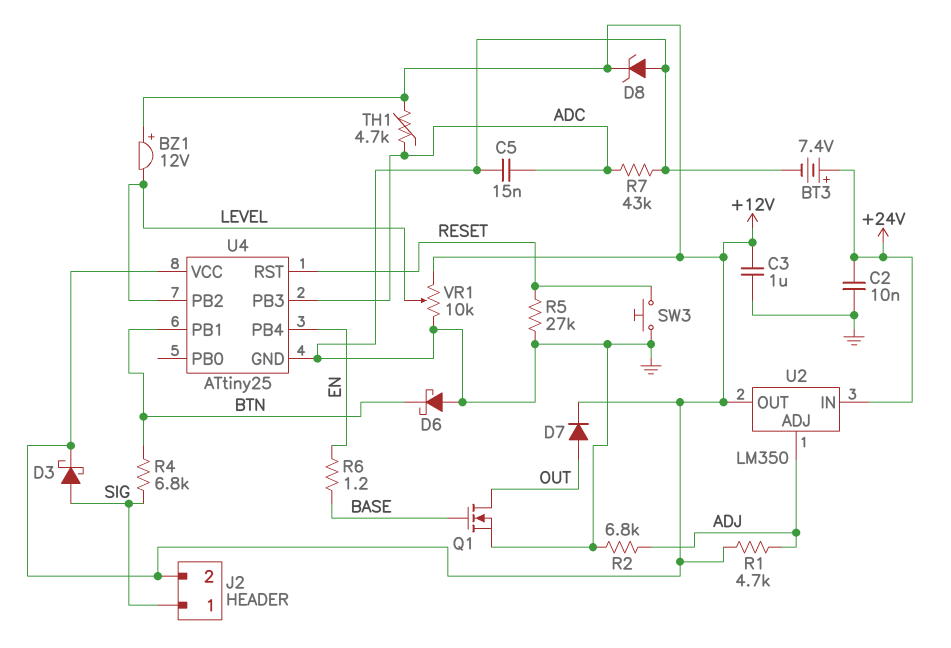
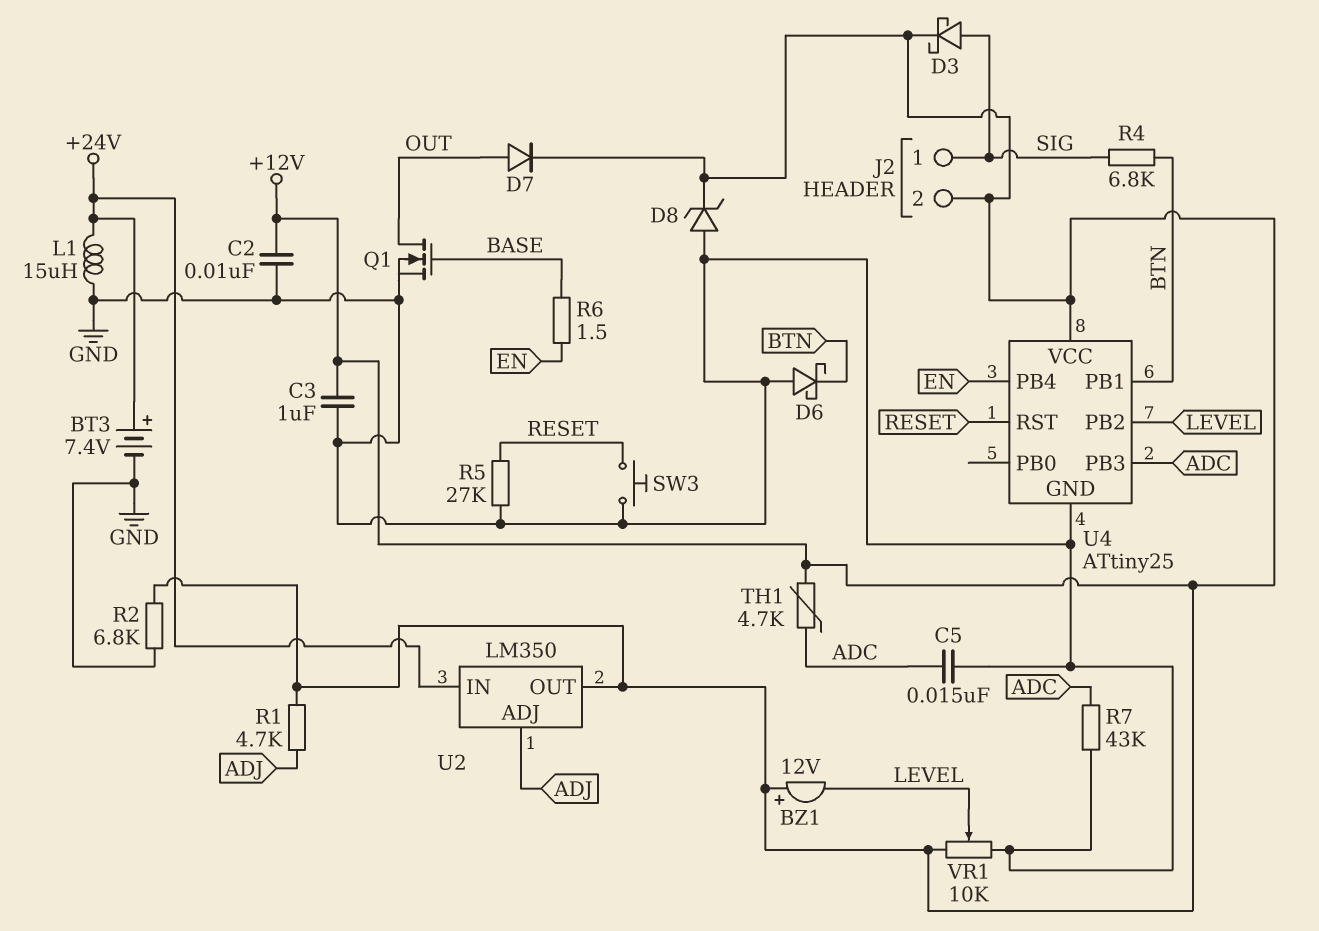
C2: 10nF (+24V, GND) -> 10nF (+12V, GND)
L1: none -> 15uH (+24V, GND)
R2: 6.8k (ADJ, GND) -> 6.8k (+12V, GND)
R6: 1.2 (BASE, EN) -> 1.5 (BASE, EN)

